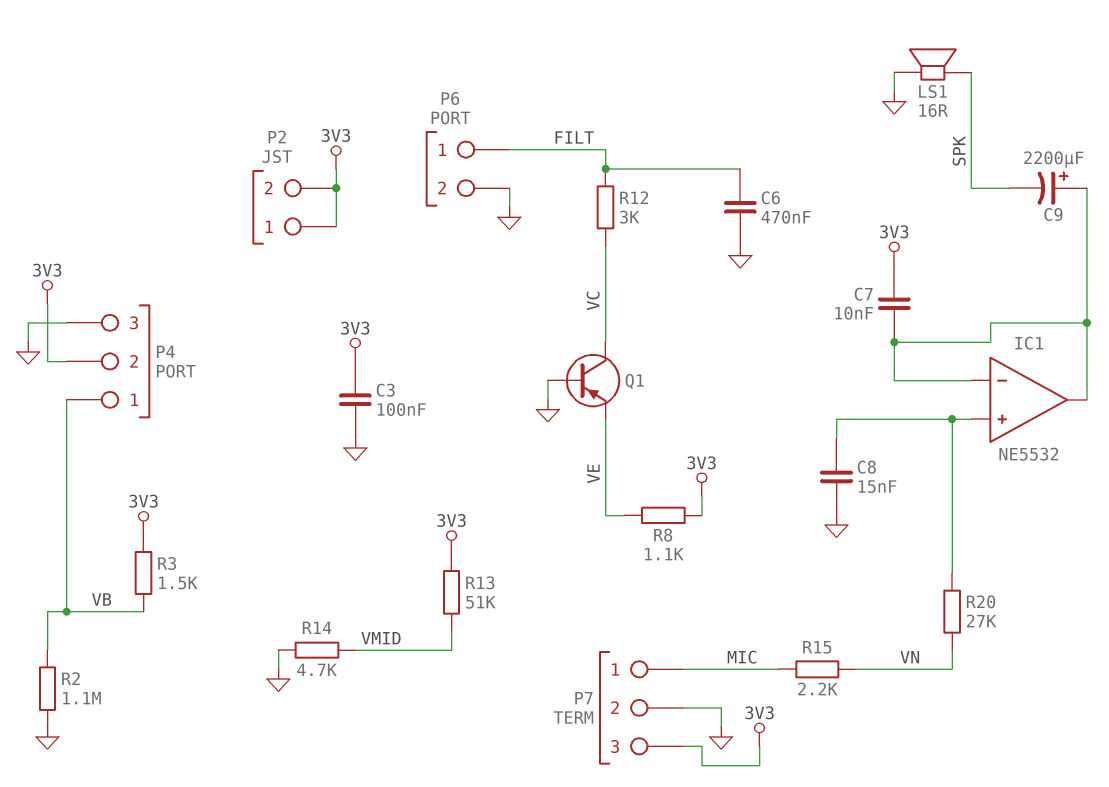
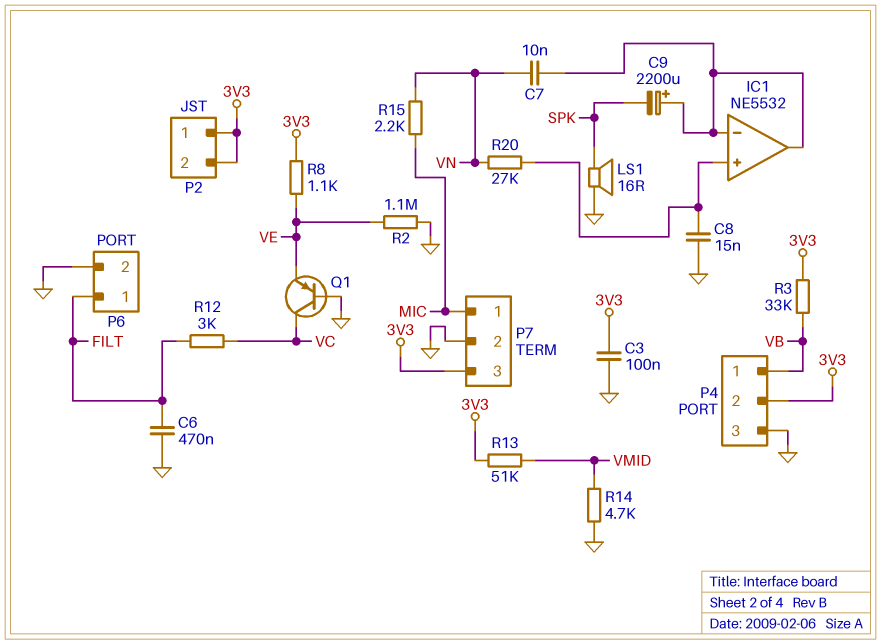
C7: 10nF (3V3, IC1/in-) -> 10nF (IC1/in-, VN)
R2: 1.1M (GND, VB) -> 1.1M (GND, VE)
R3: 1.5k (3V3, VB) -> 33k (3V3, VB)

